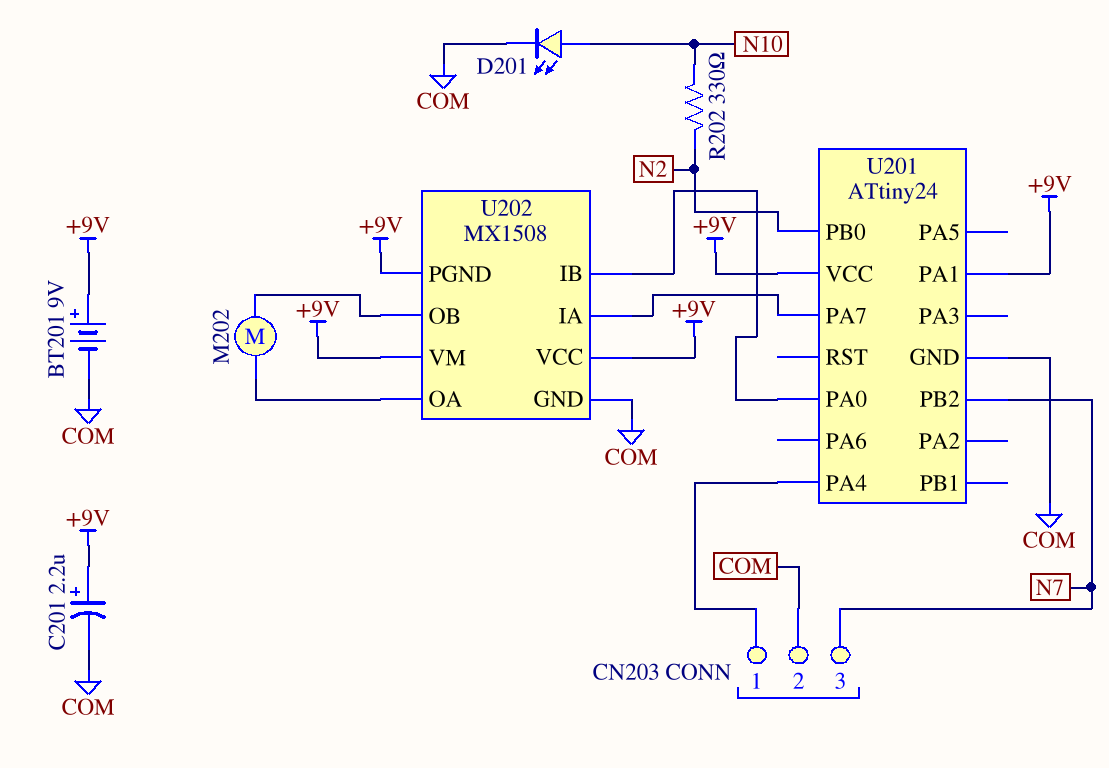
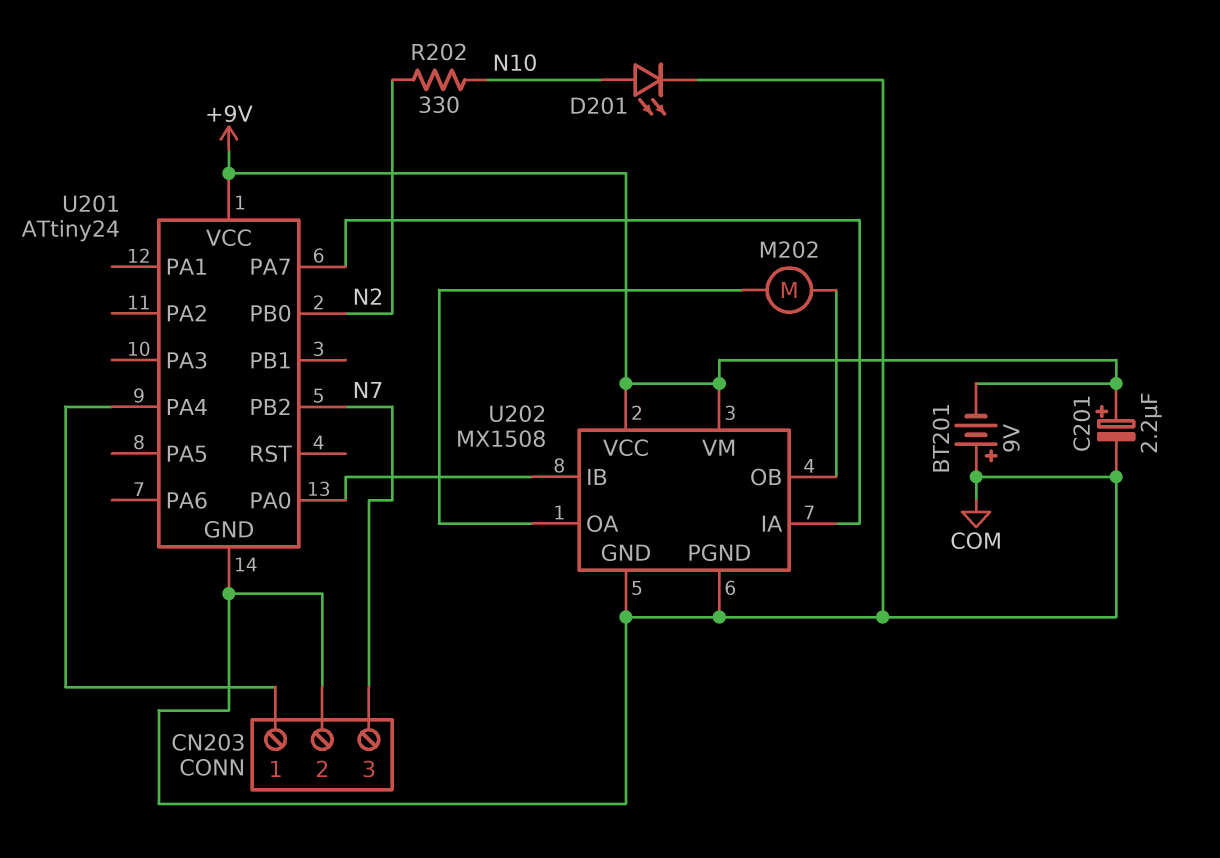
BT201: 9V (plus +9V, minus COM) -> 9V (plus COM, minus +9V)
U201 pin PA1: +9V -> none
U202 pin PGND: +9V -> COM

